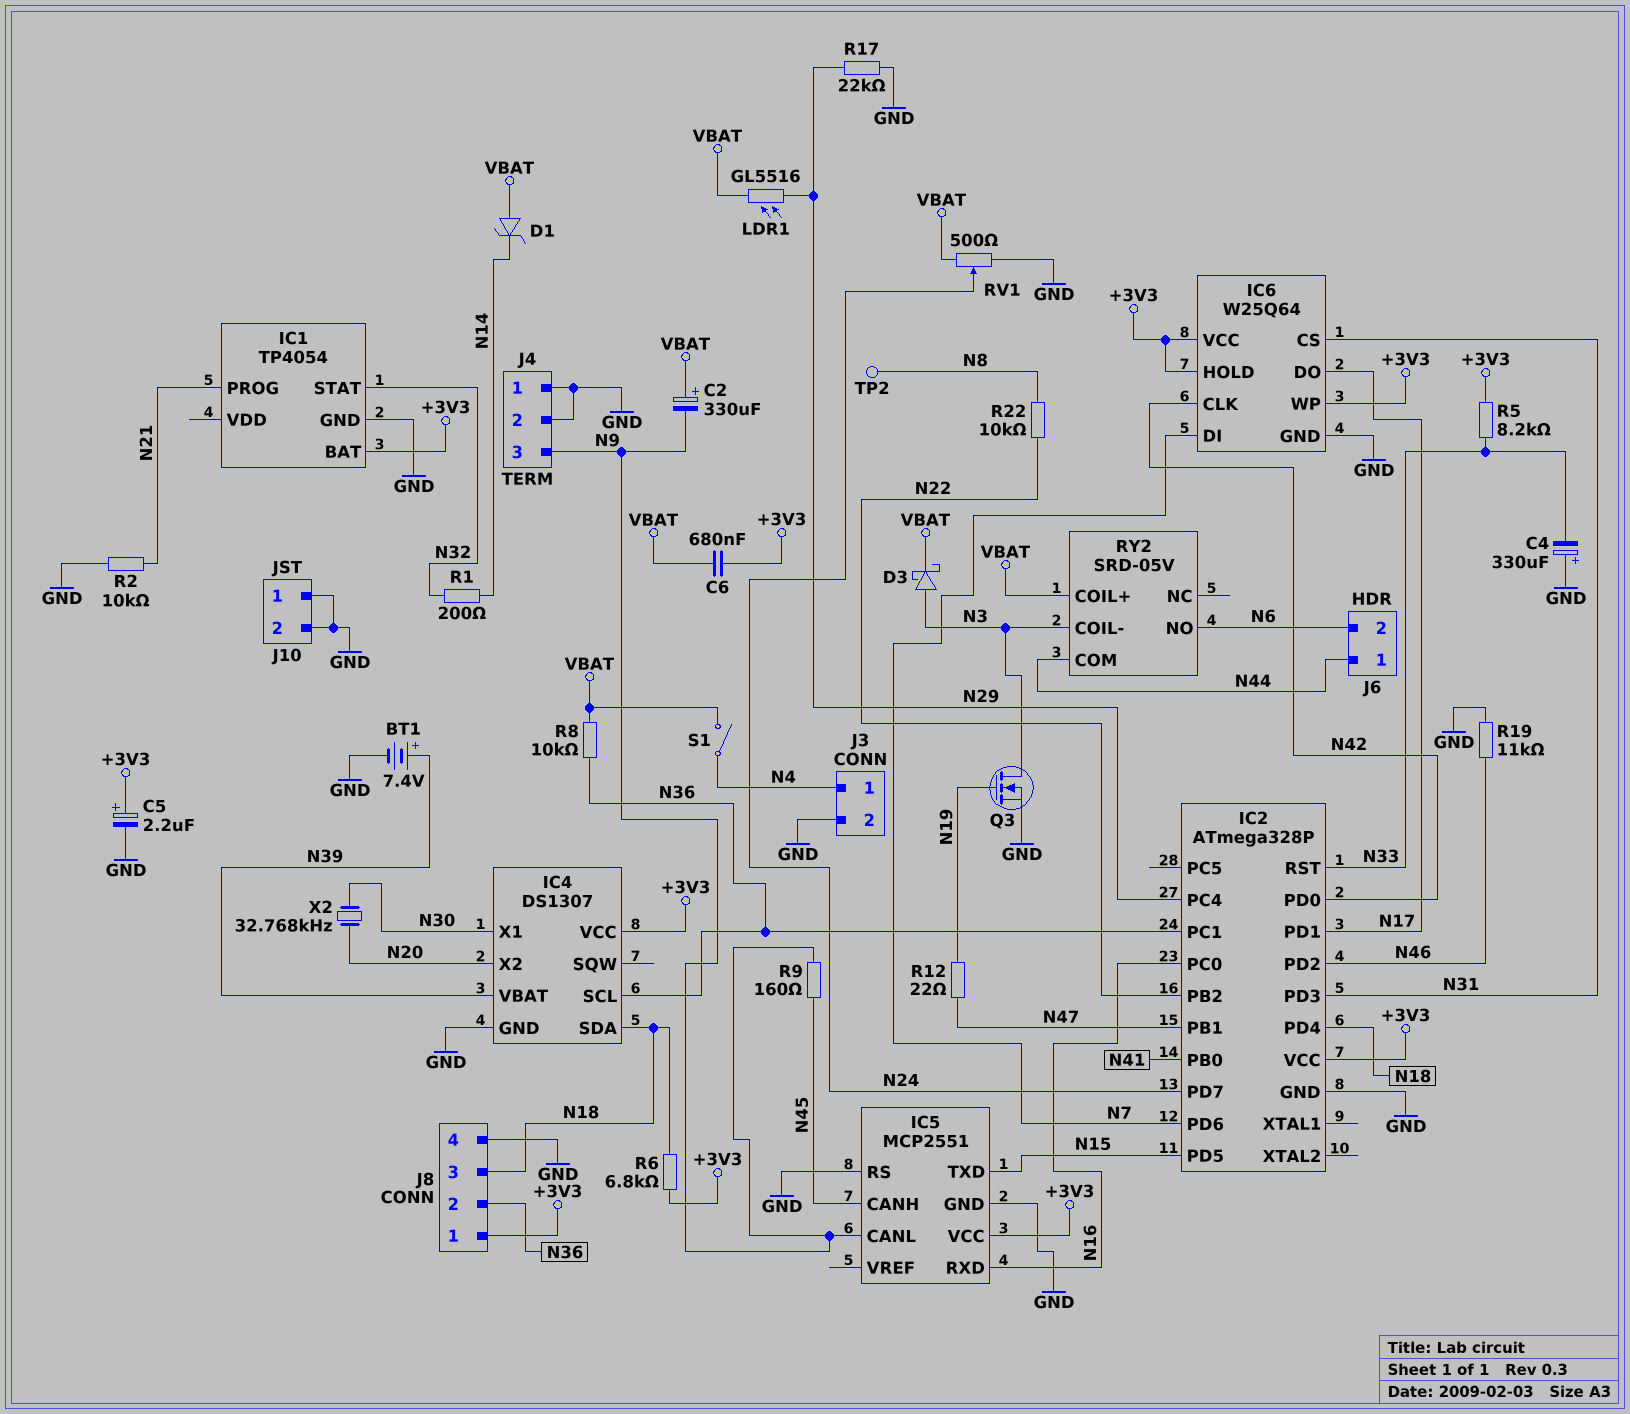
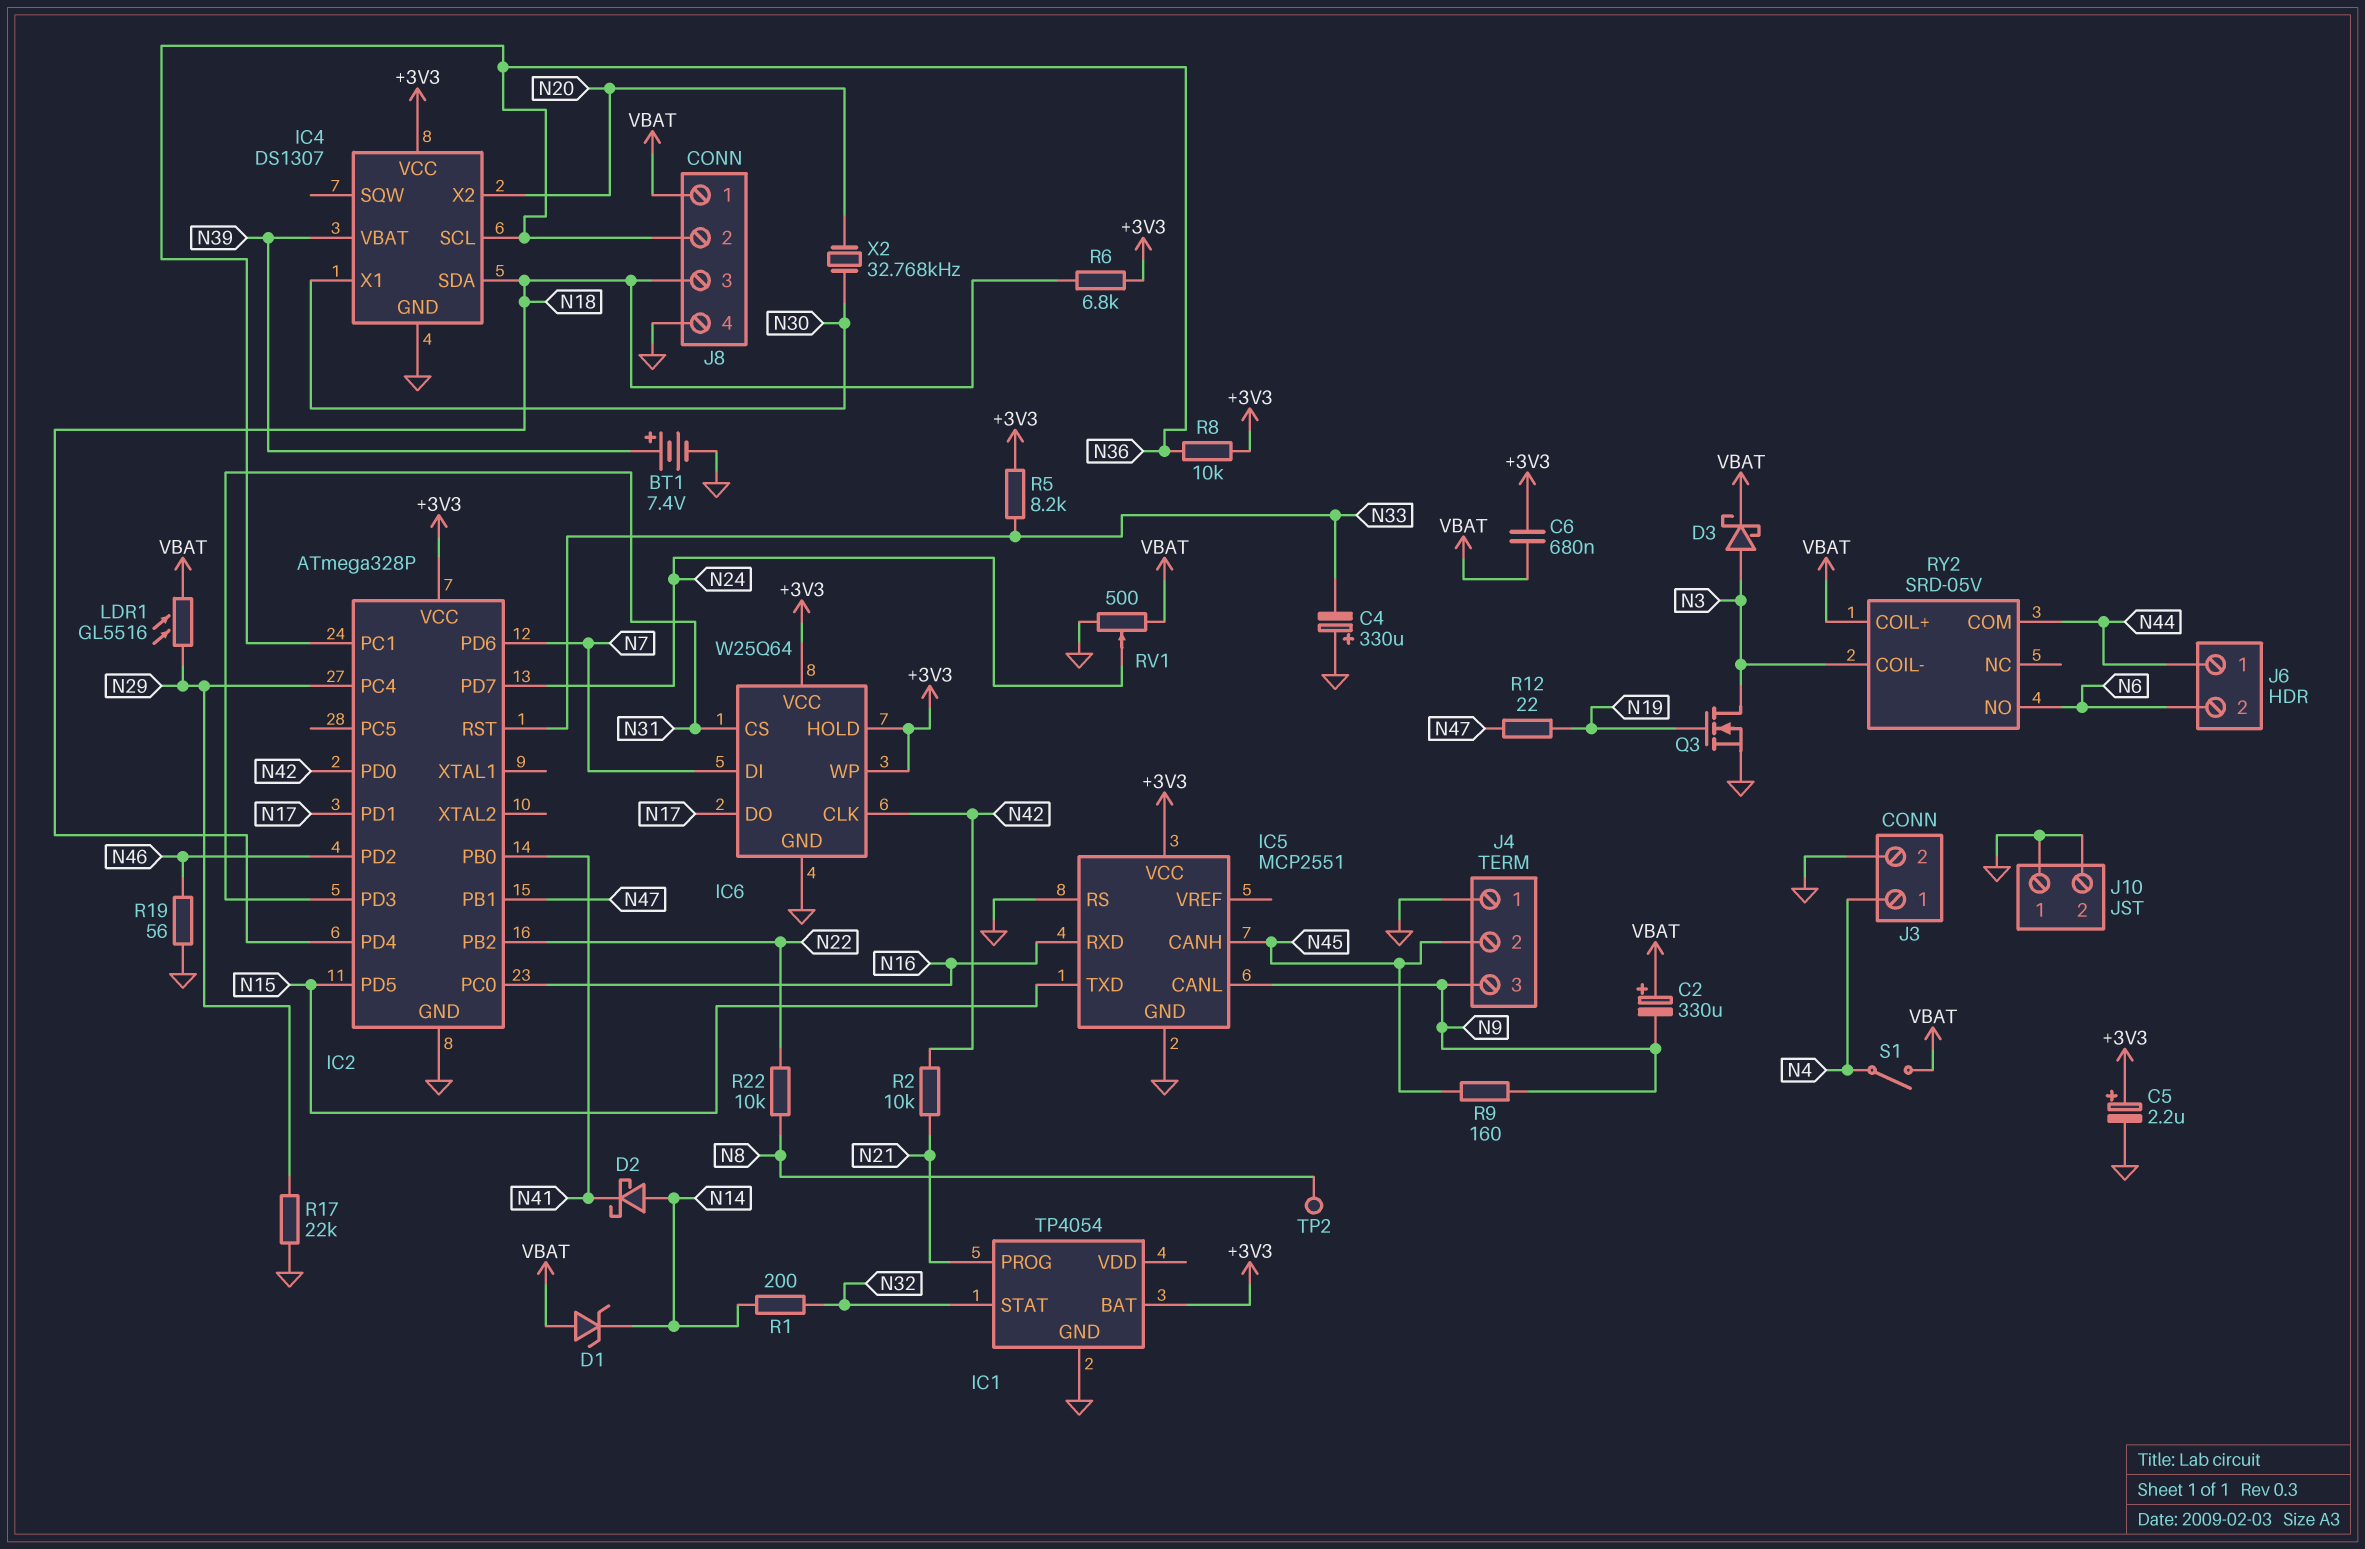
D2: none -> schottky (A N14, K N41)
J4 pin 2: GND -> N45
J8 pin 1: +3V3 -> VBAT
R2: 10k (GND, N21) -> 10k (N21, N42)
R8: 10k (N36, VBAT) -> 10k (+3V3, N36)
R19: 11k (GND, N46) -> 56 (GND, N46)

